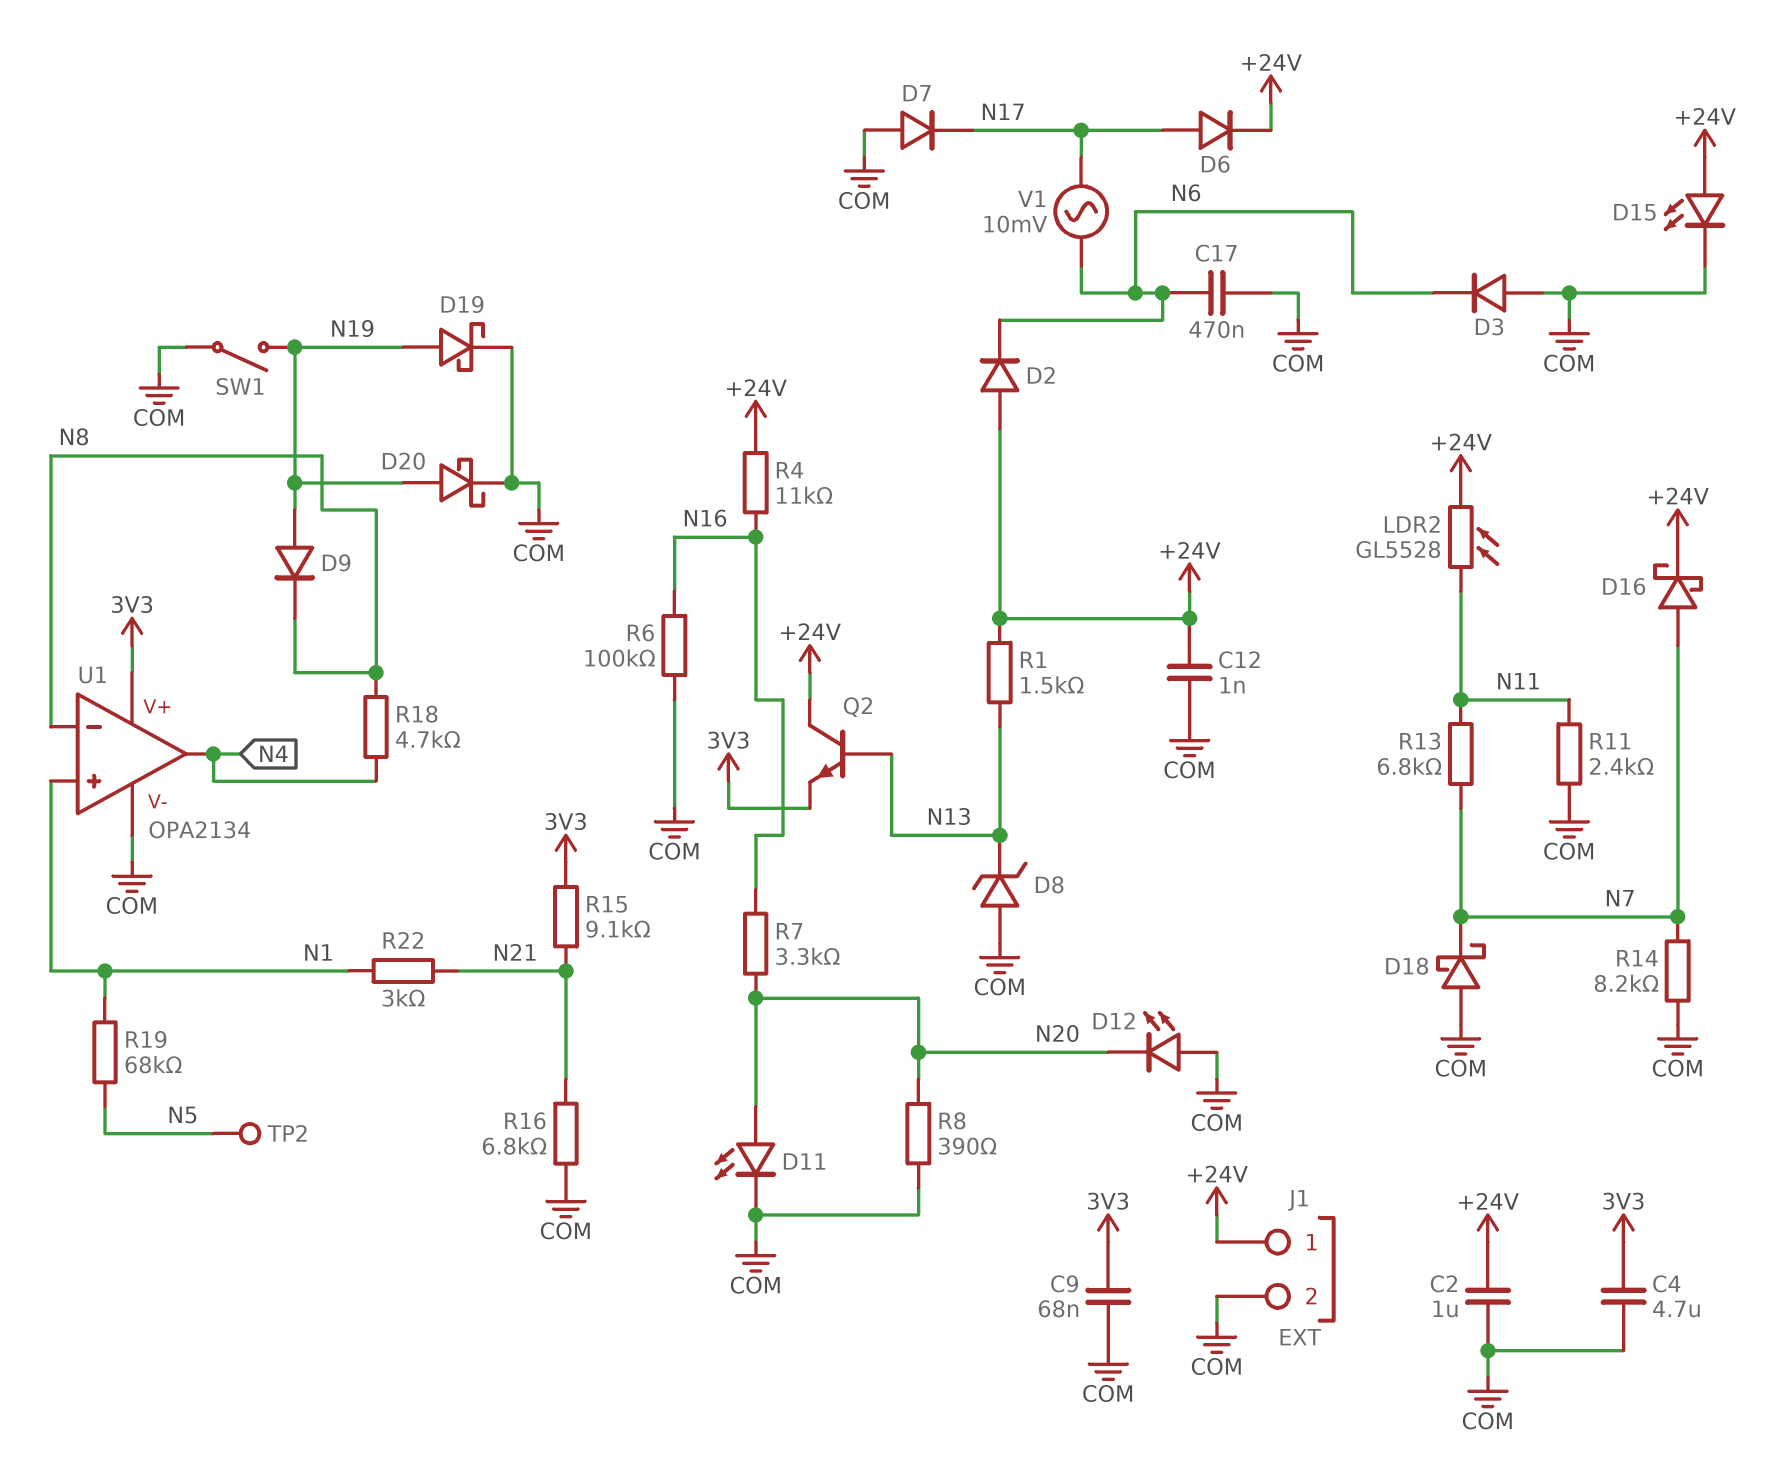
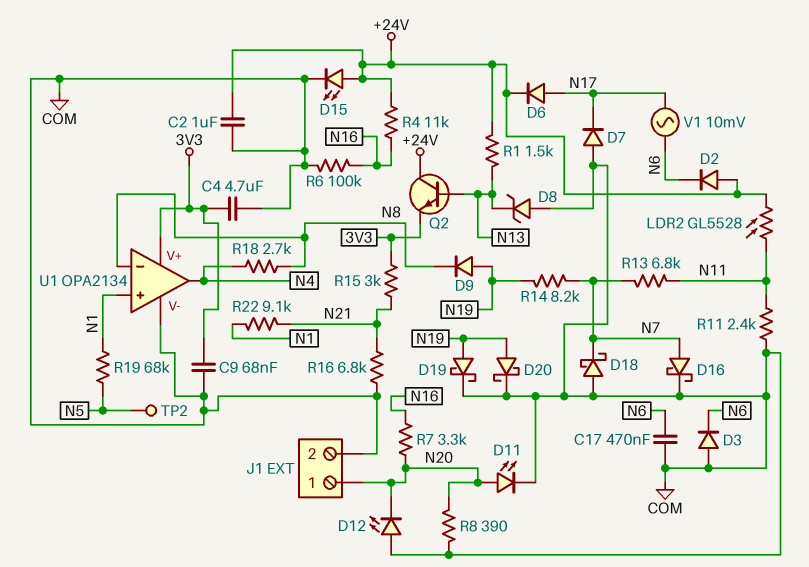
C12: 1nF (+24V, COM) -> none
D16: schottky (A N7, K +24V) -> schottky (A N7, K COM)
J1 pin 1: +24V -> N20
R14: 8.2k (COM, N7) -> 8.2k (N7, N19)
R15: 9.1k (3V3, N21) -> 3k (3V3, N21)
R18: 4.7k (N4, N8) -> 2.7k (N4, N8)
R22: 3k (N1, N21) -> 9.1k (N1, N21)
SW1: switch (COM, N19) -> none

